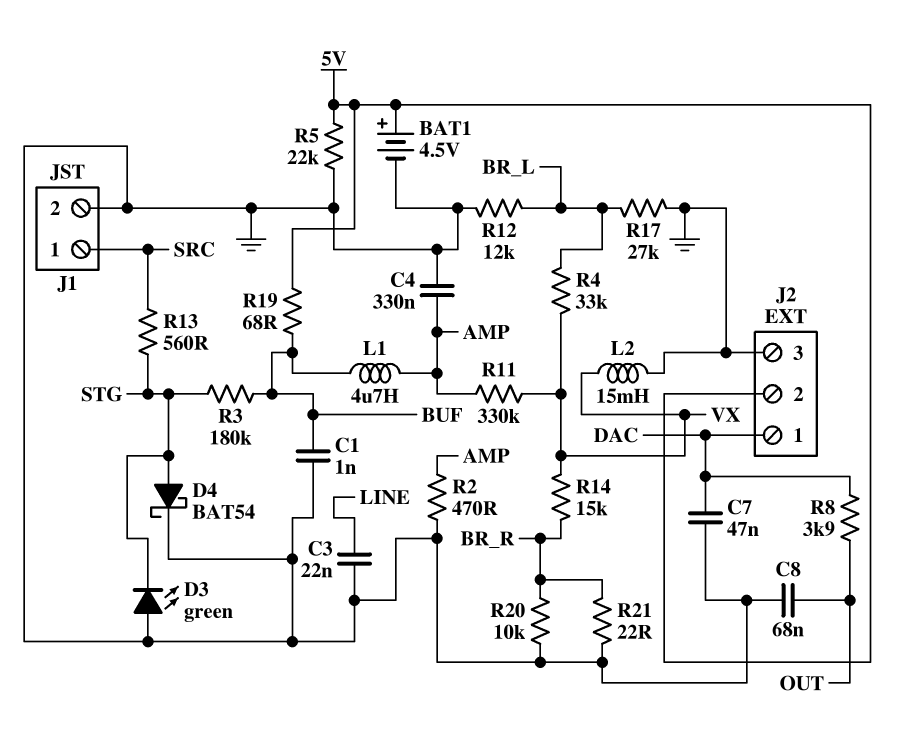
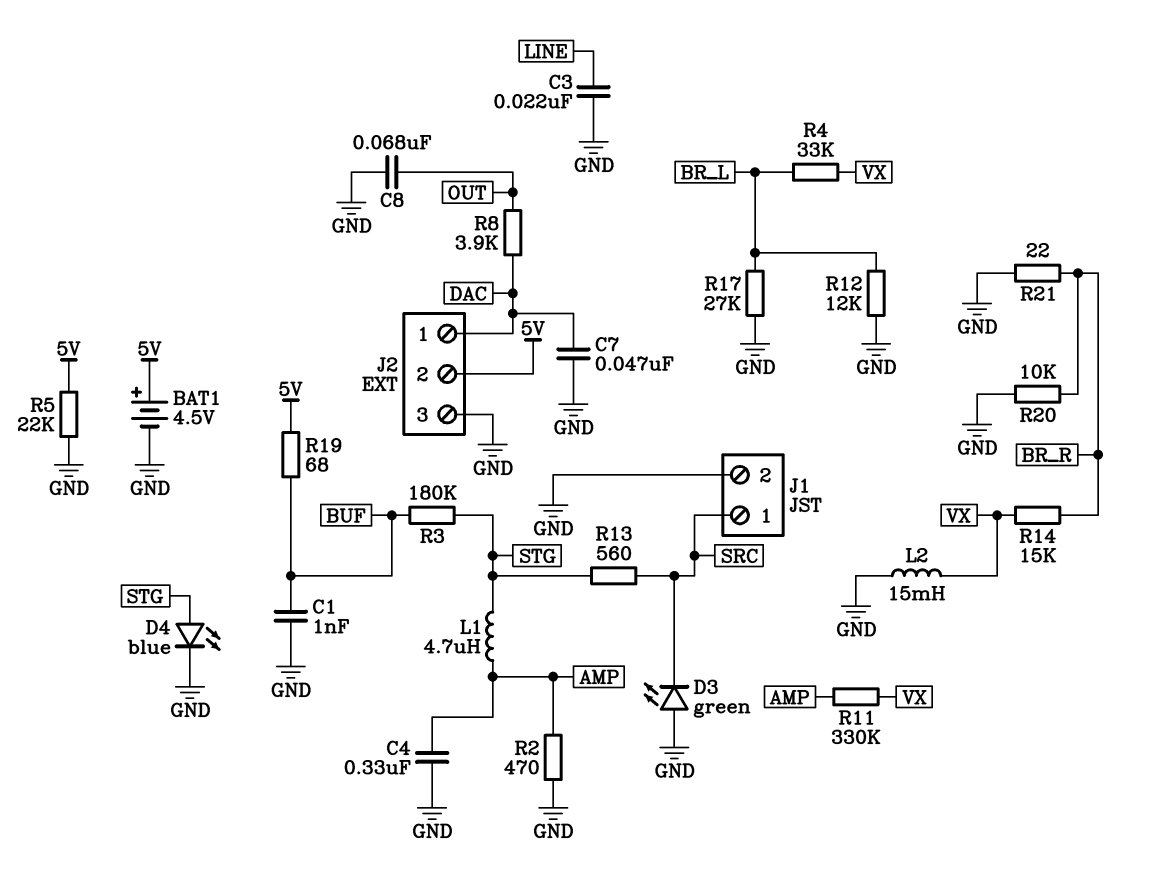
D3: LED green (A GND, K STG) -> LED green (A GND, K SRC)
D4: schottky BAT54 (A STG, K GND) -> LED blue (A STG, K GND)
L1: 4.7uH (AMP, BUF) -> 4.7uH (AMP, STG)

